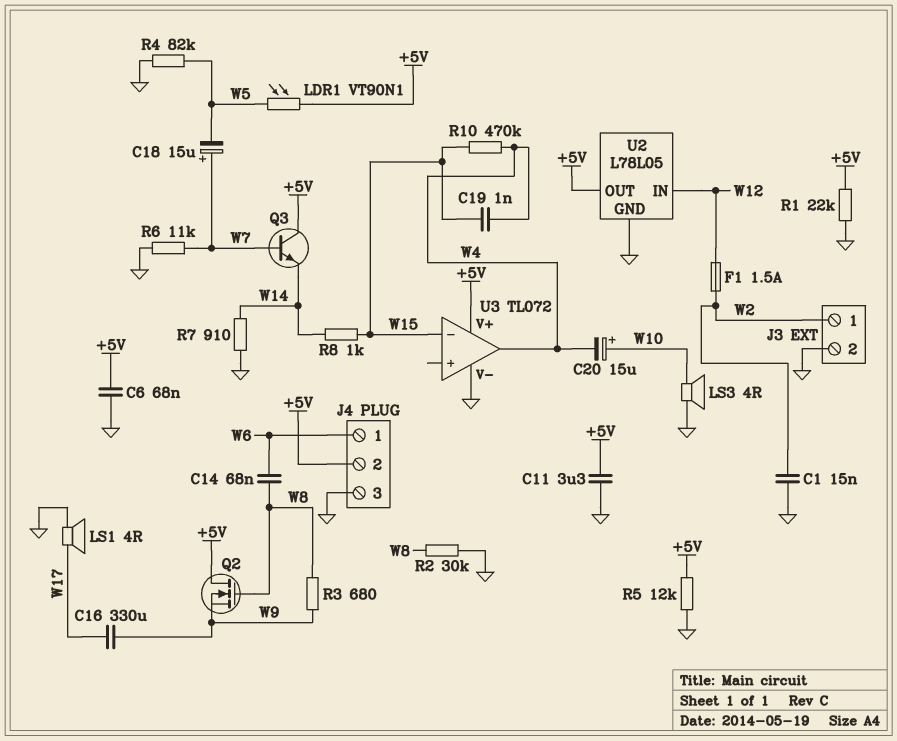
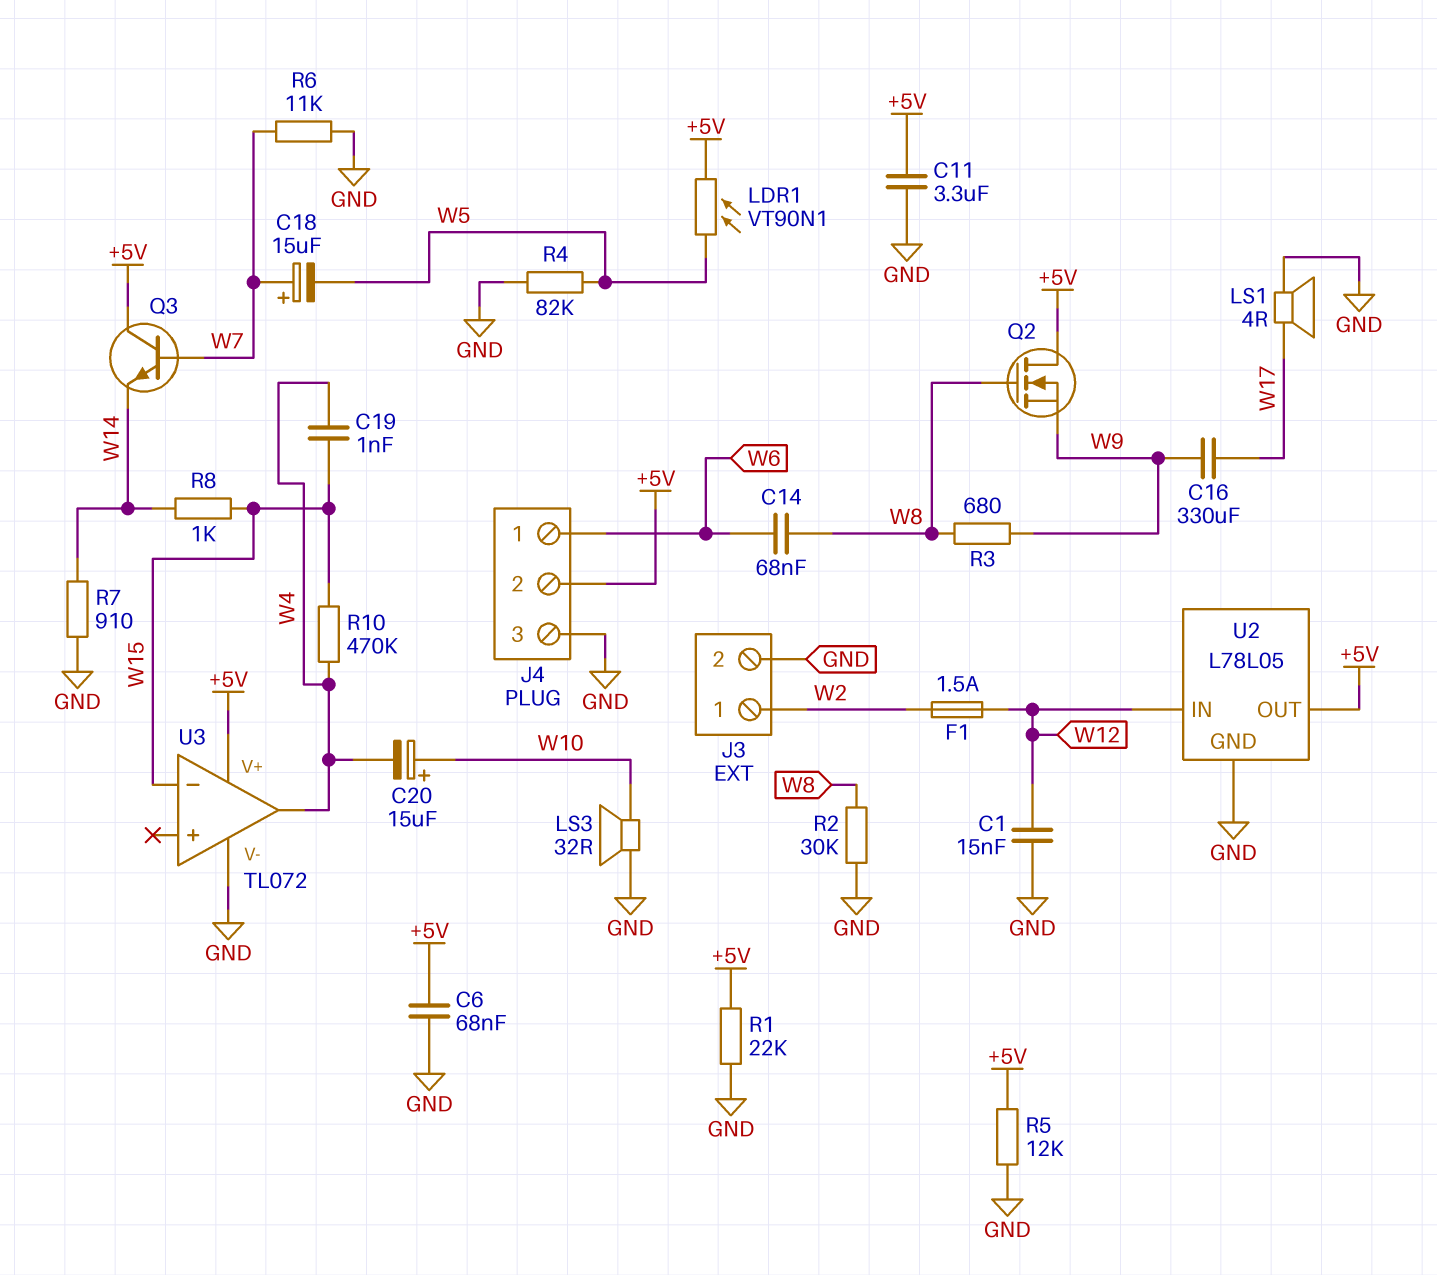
C1: 15nF (GND, W2) -> 15nF (GND, W12)
LS3: speaker 4R (GND, W10) -> speaker 32R (GND, W10)

